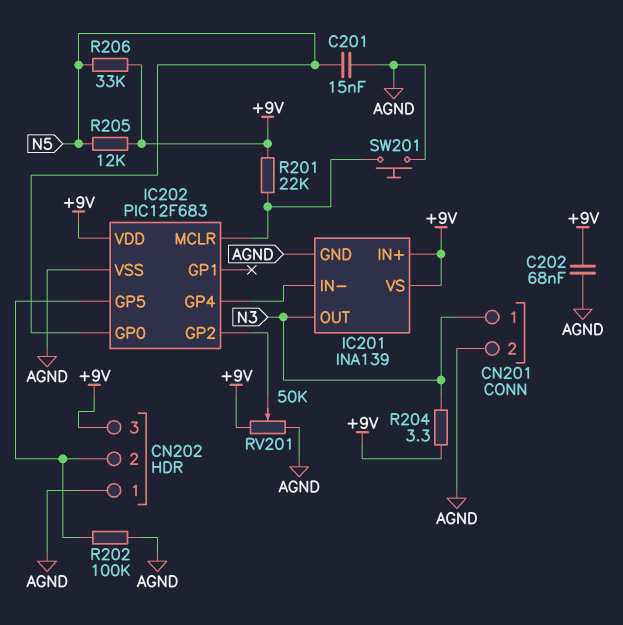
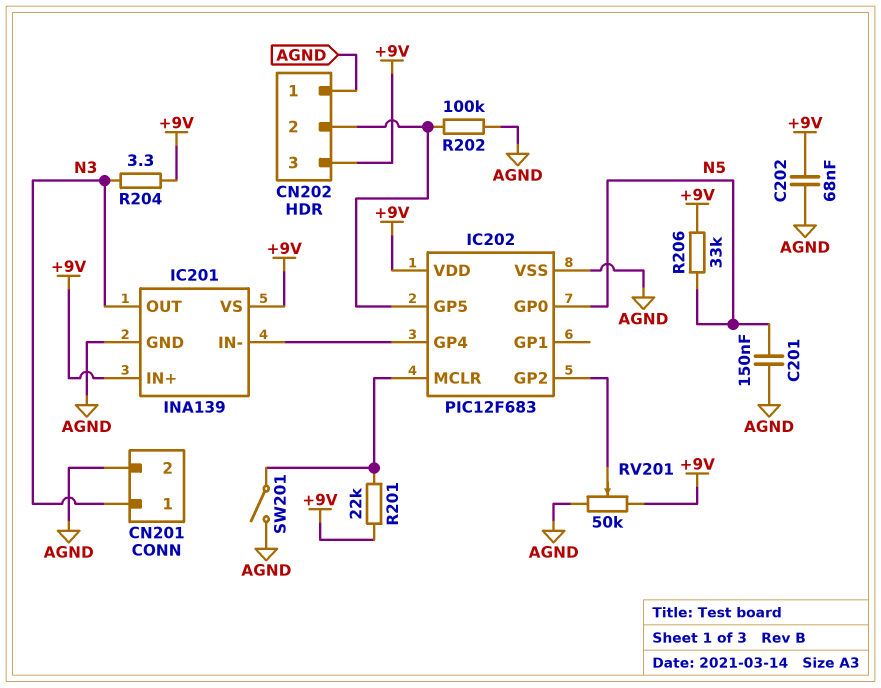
C201: 15nF (AGND, N5) -> 150nF (AGND, N5)
R205: 12k (+9V, N5) -> none
SW201: button (AGND, IC202/MCLR) -> switch (AGND, IC202/MCLR)

